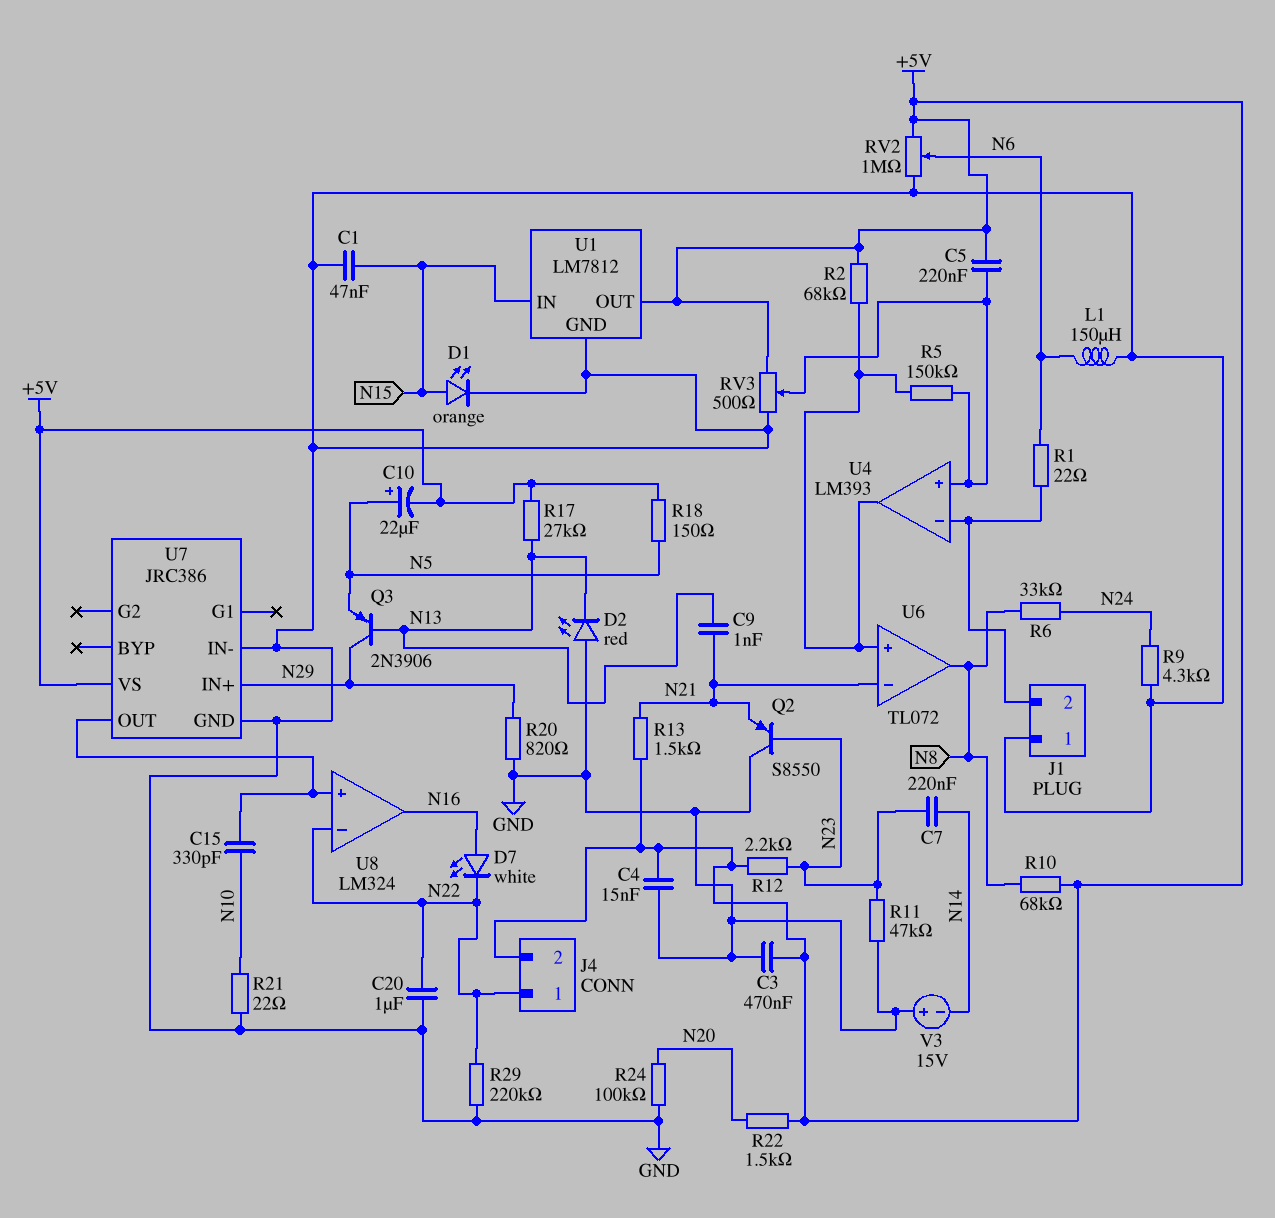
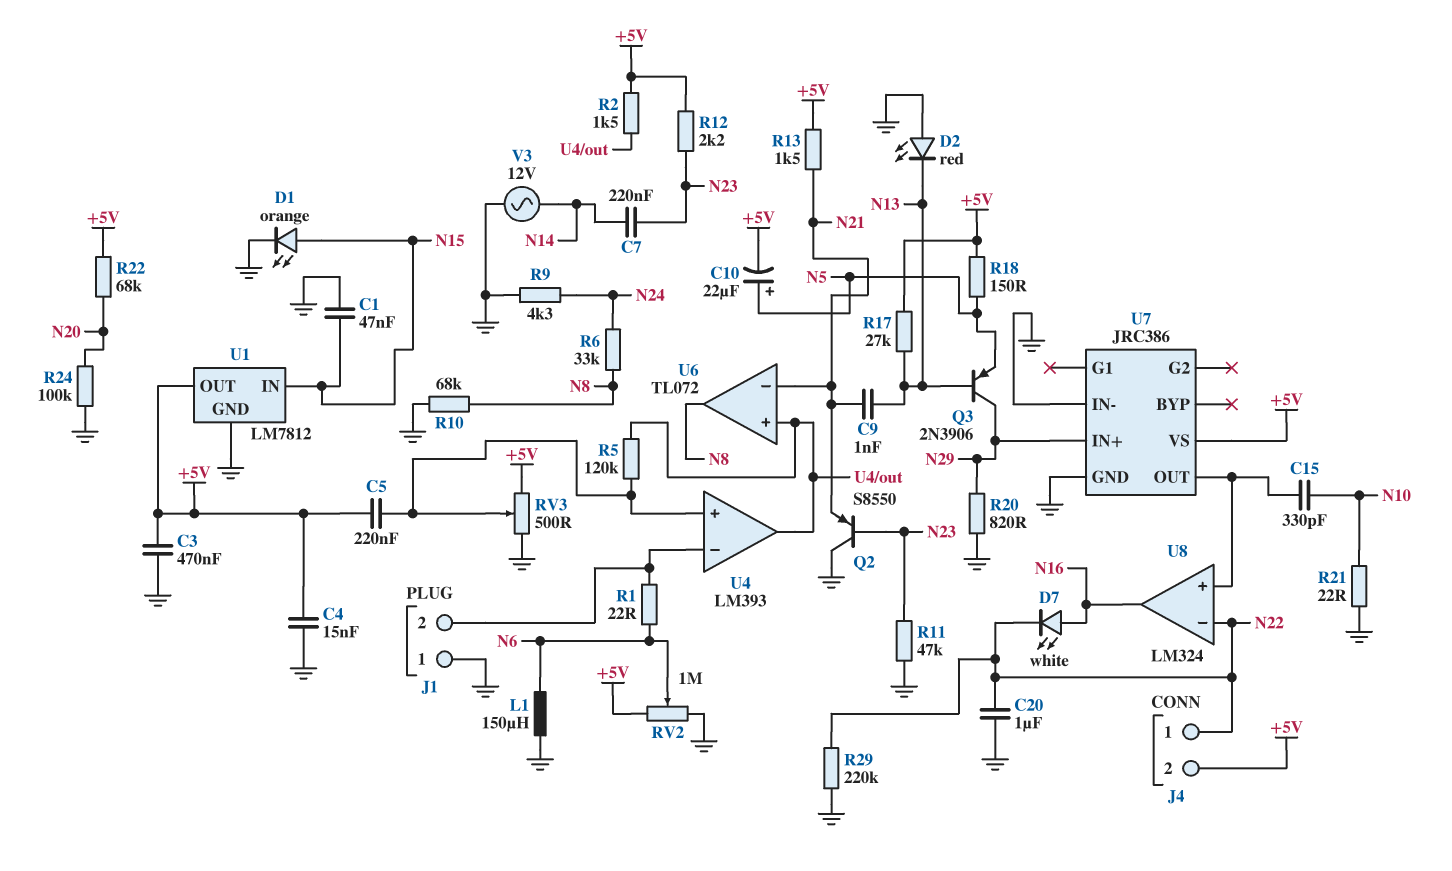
R2: 68k (+5V, U4/out) -> 1.5k (+5V, U4/out)
R5: 150k (U4/in+, U4/out) -> 120k (U4/in+, U4/out)
R10: 68k (+5V, N8) -> 68k (GND, N8)
R22: 1.5k (+5V, N20) -> 68k (+5V, N20)
V3: 15V (plus GND, minus N14) -> AC 12V (GND, N14)

